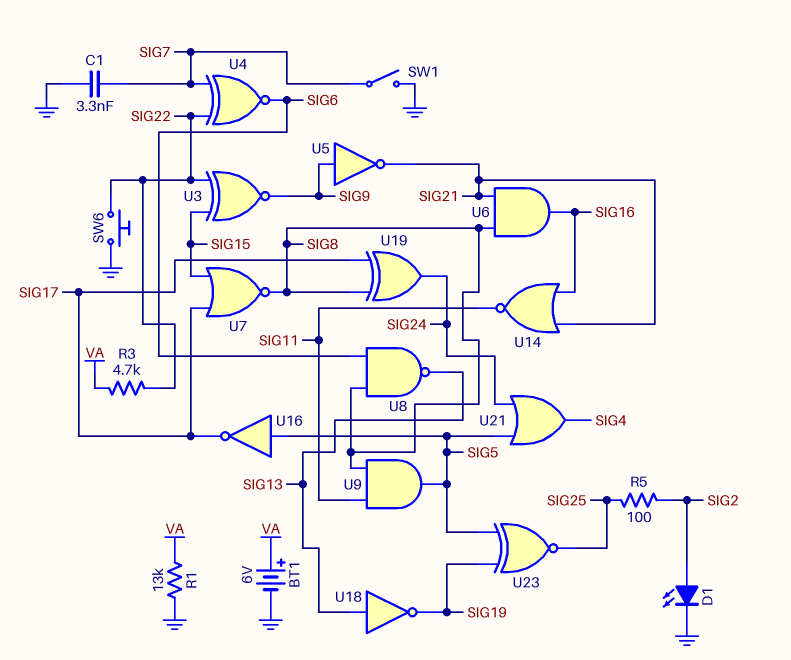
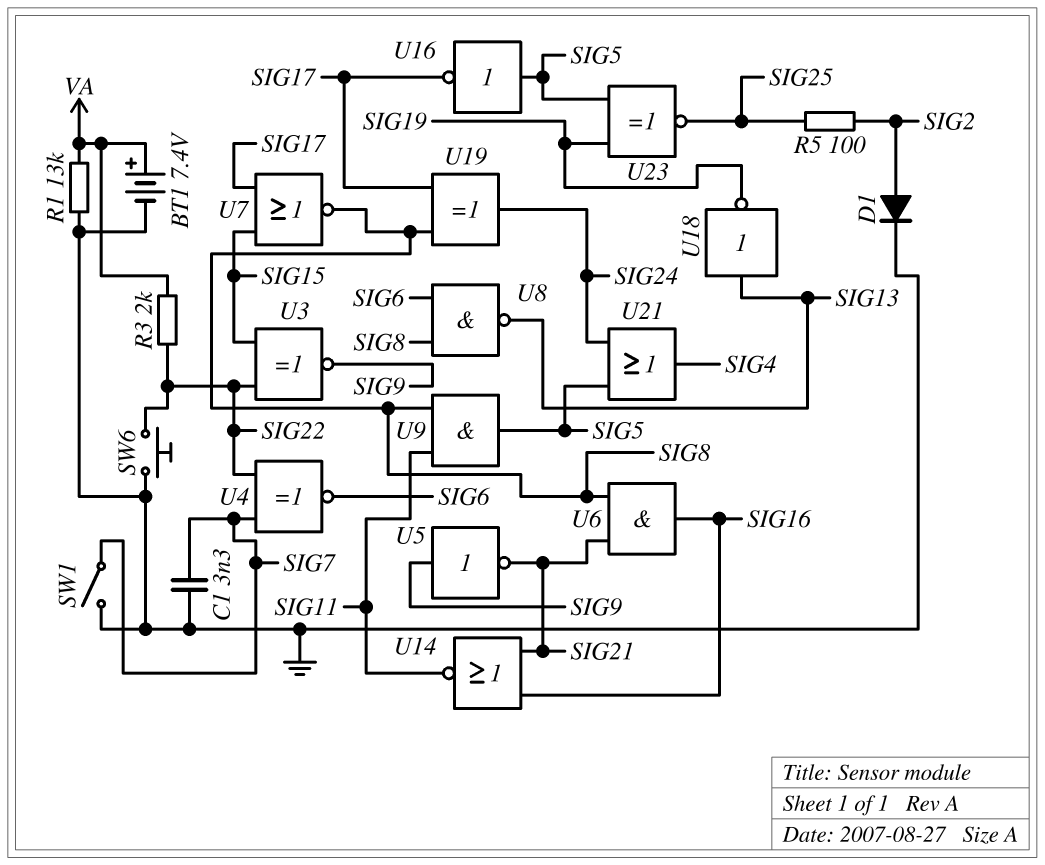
BT1: 6V (plus VA, minus GND) -> 7.4V (plus VA, minus GND)
D1: LED (A SIG2, K GND) -> diode (A SIG2, K GND)
R3: 4.7k (SIG22, VA) -> 2k (SIG22, VA)

